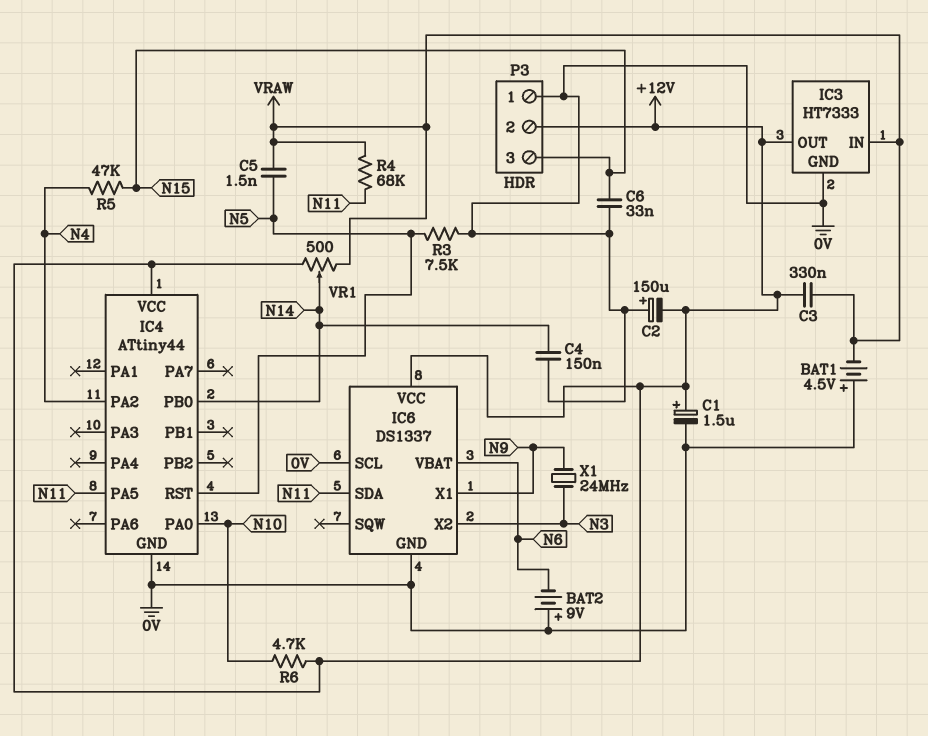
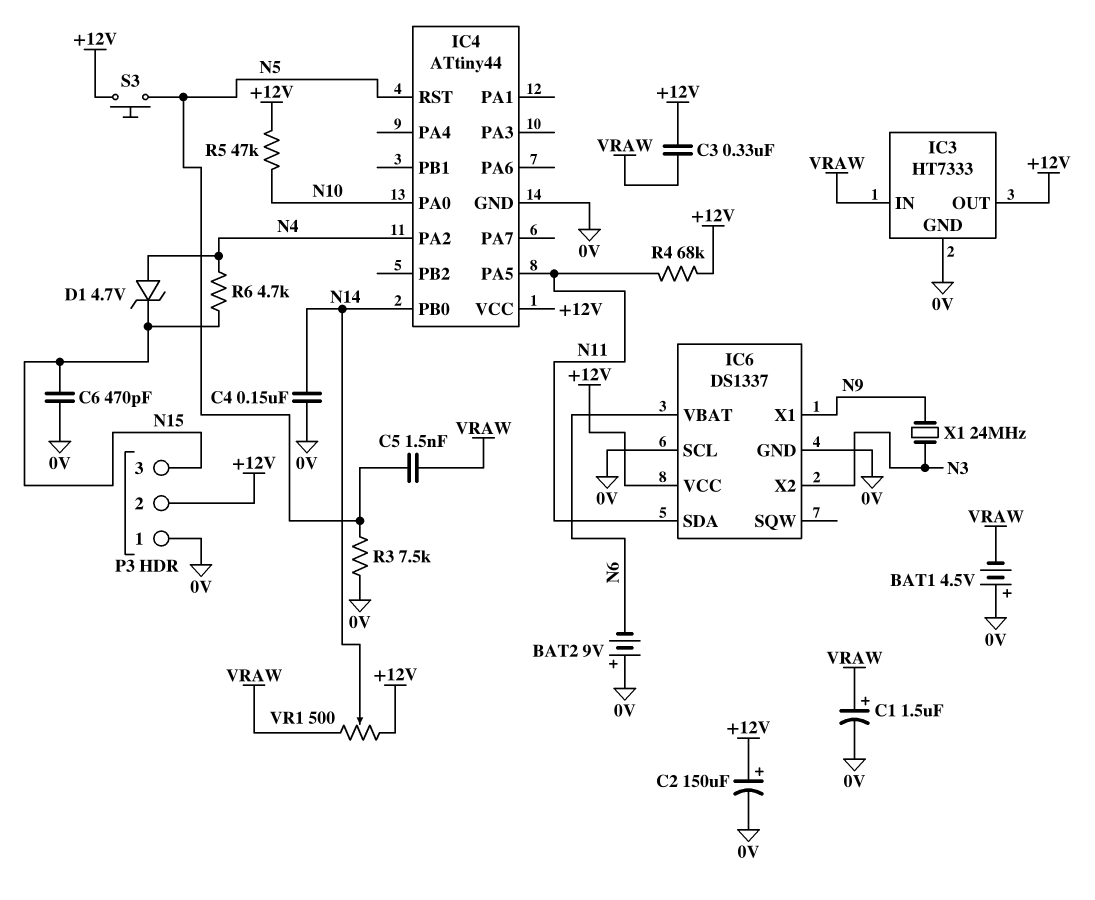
C1: 1.5uF (plus +12V, minus 0V) -> 1.5uF (plus VRAW, minus 0V)
C2: 150uF (plus 0V, minus +12V) -> 150uF (plus +12V, minus 0V)
C6: 33nF (0V, N15) -> 470pF (0V, N15)
D1: none -> zener 4.7V (A N4, K N15)
R4: 68k (N11, VRAW) -> 68k (+12V, N11)
R5: 47k (N4, N15) -> 47k (+12V, N10)
R6: 4.7k (+12V, N10) -> 4.7k (N4, N15)
S3: none -> button (+12V, N5)

